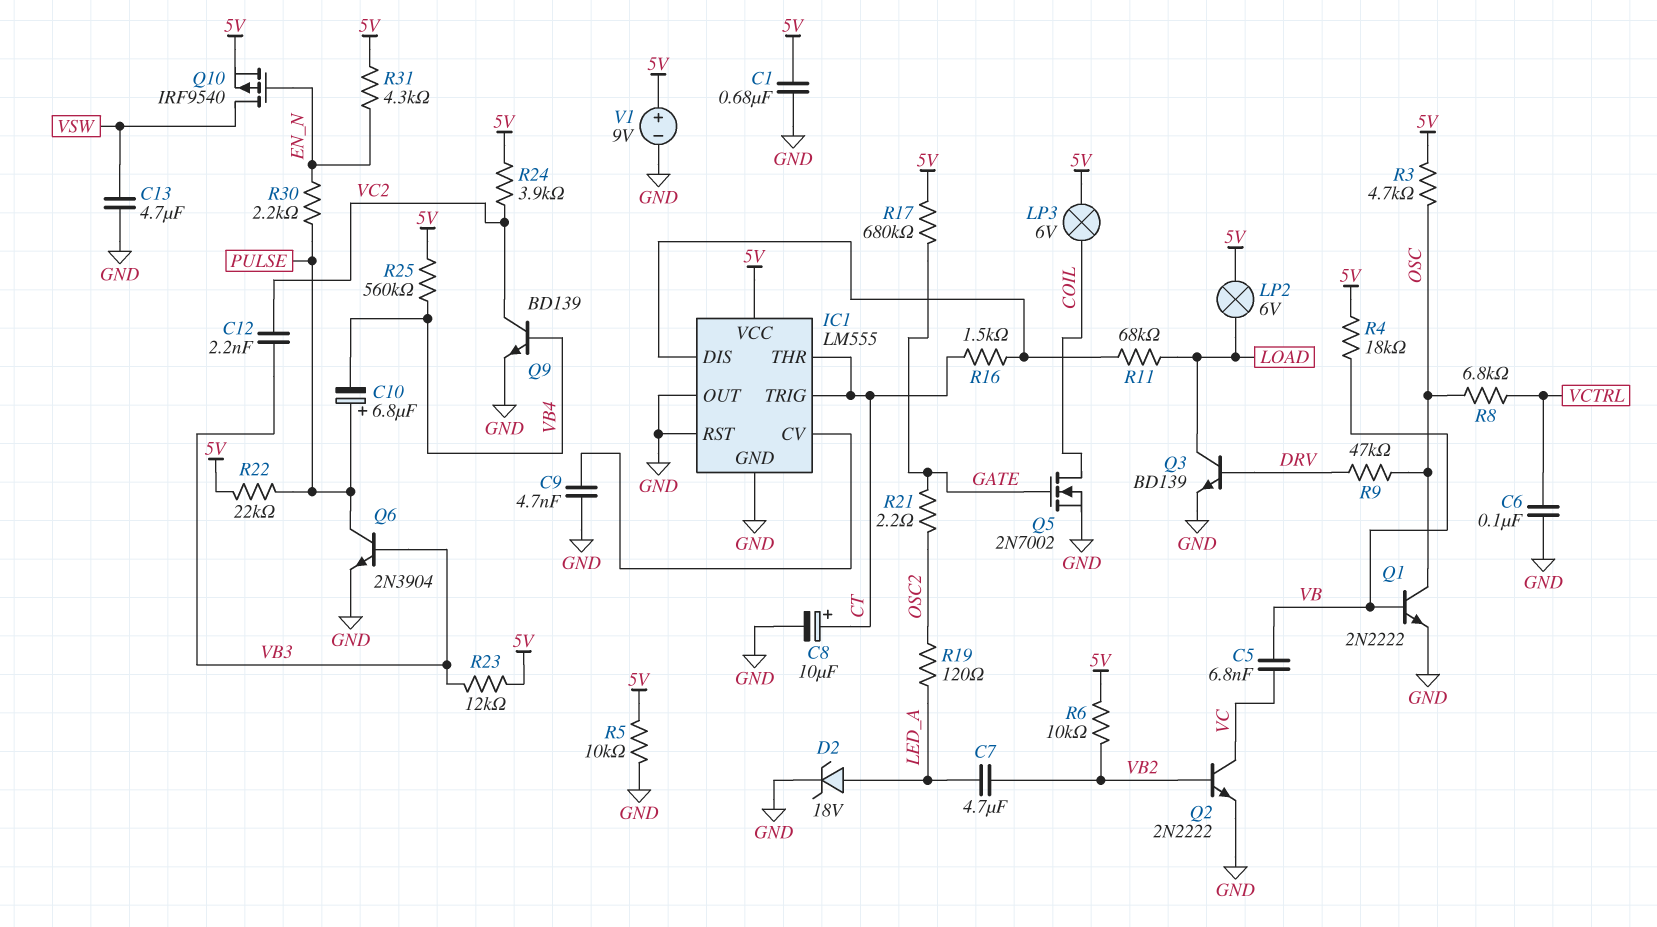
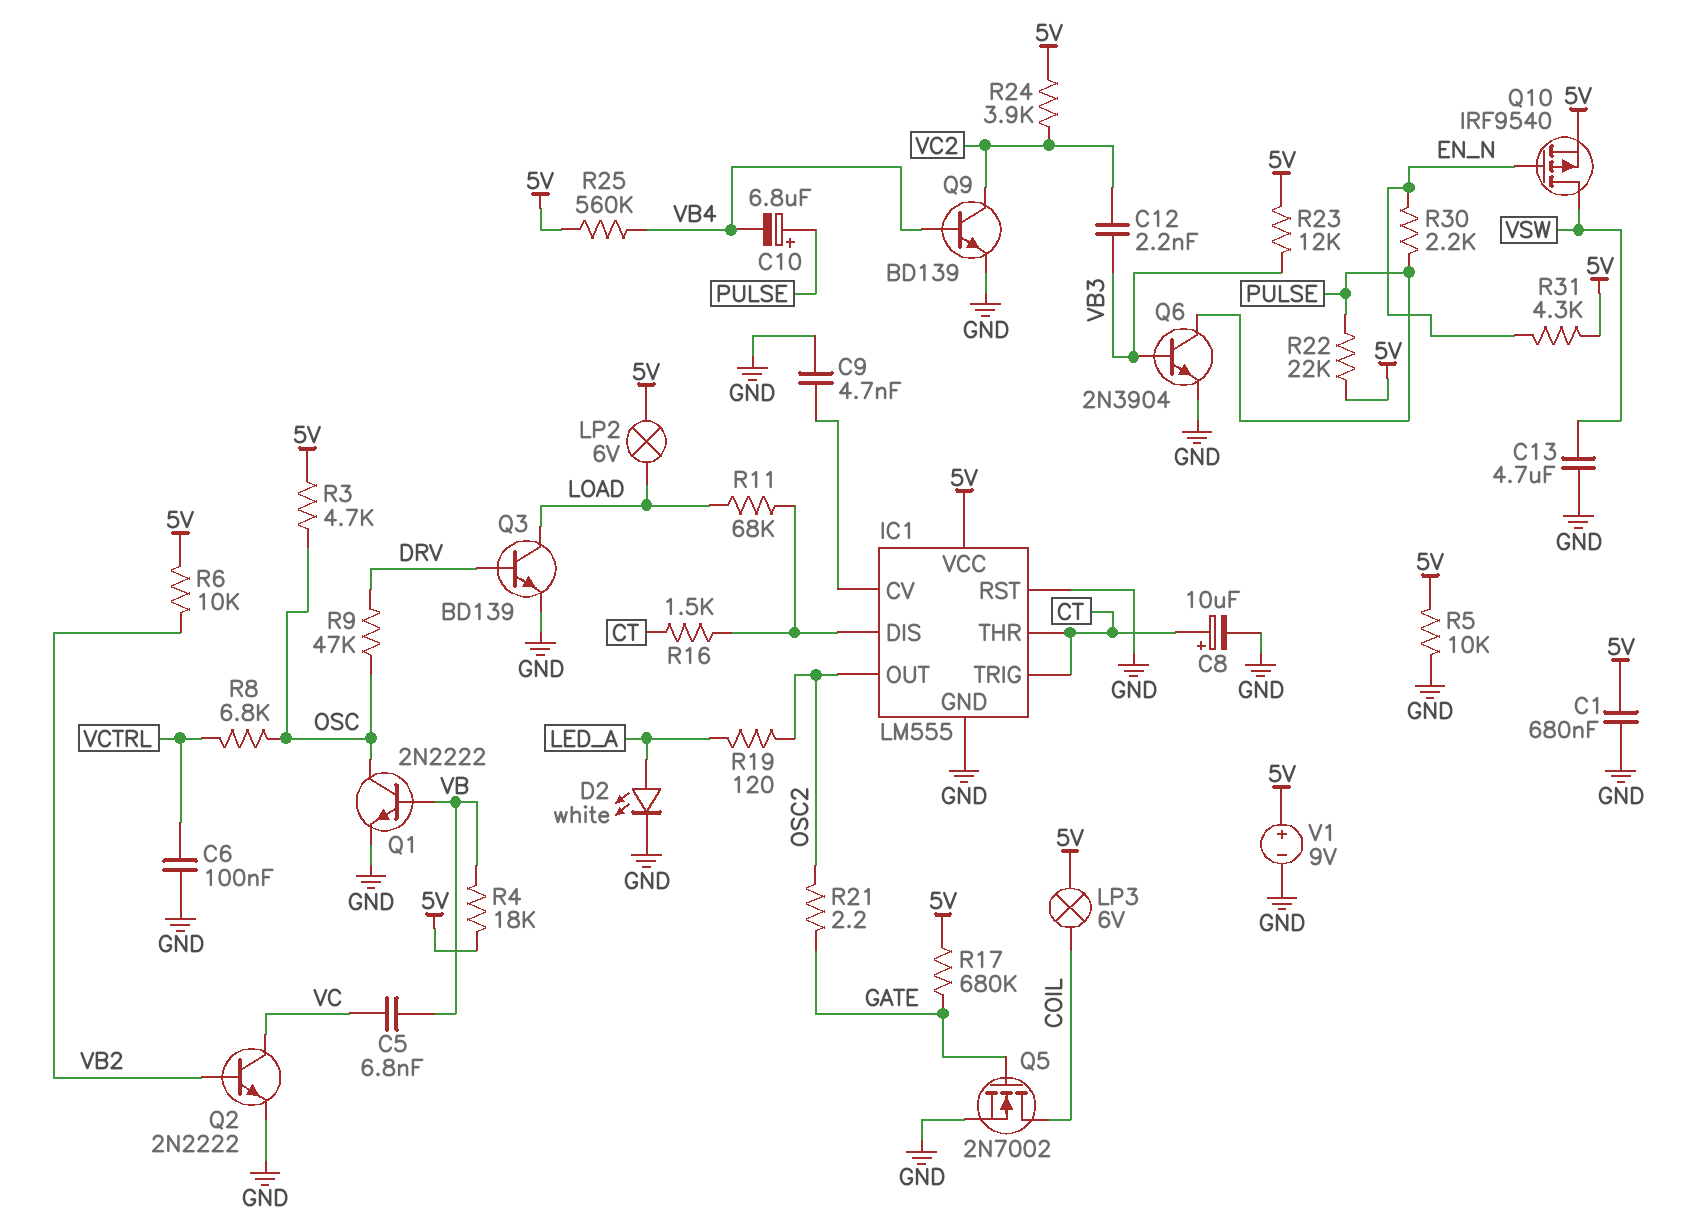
C7: 4.7uF (LED_A, VB2) -> none
D2: zener 18V (A LED_A, K GND) -> LED white (A LED_A, K GND)
IC1 pin OUT: GND -> OSC2

